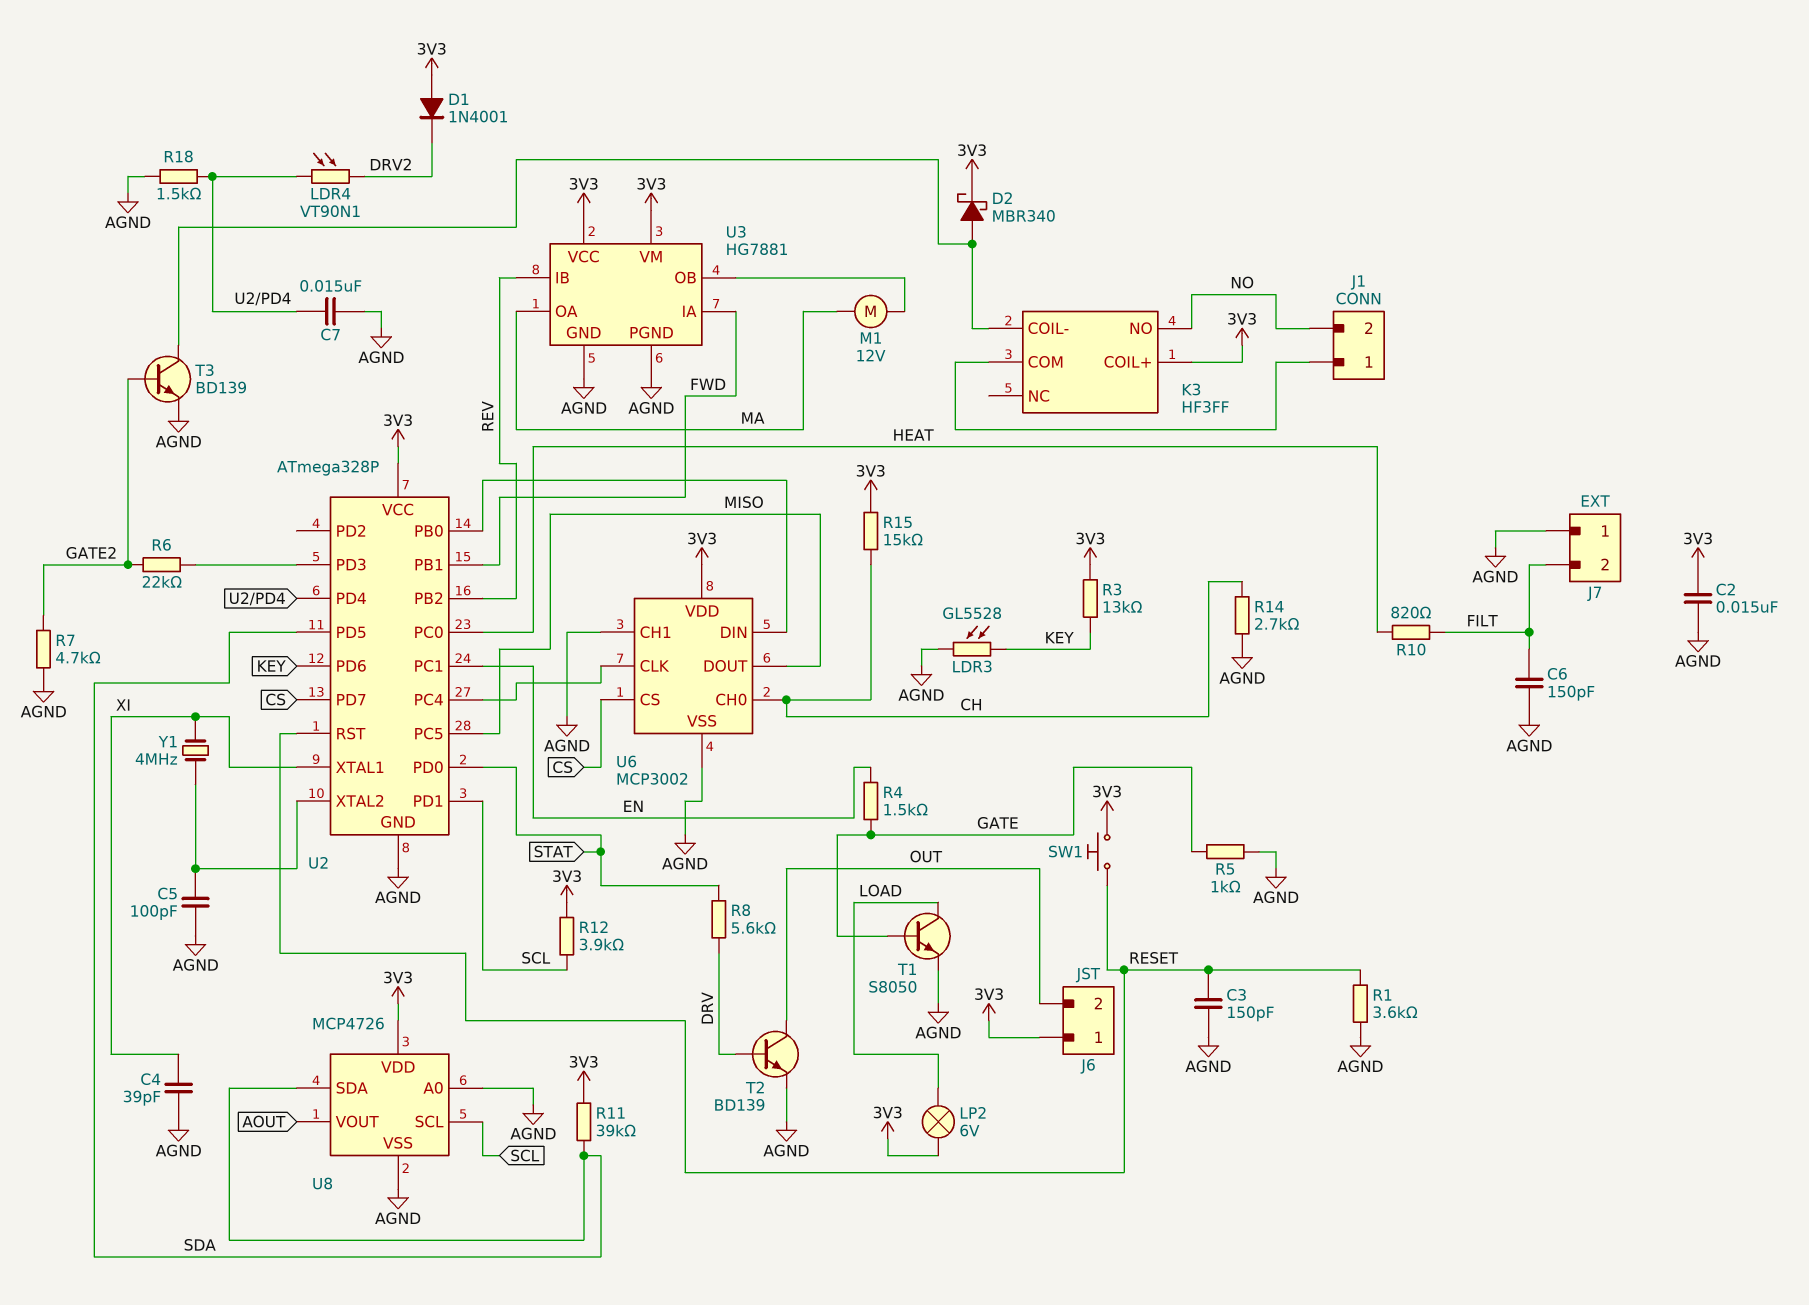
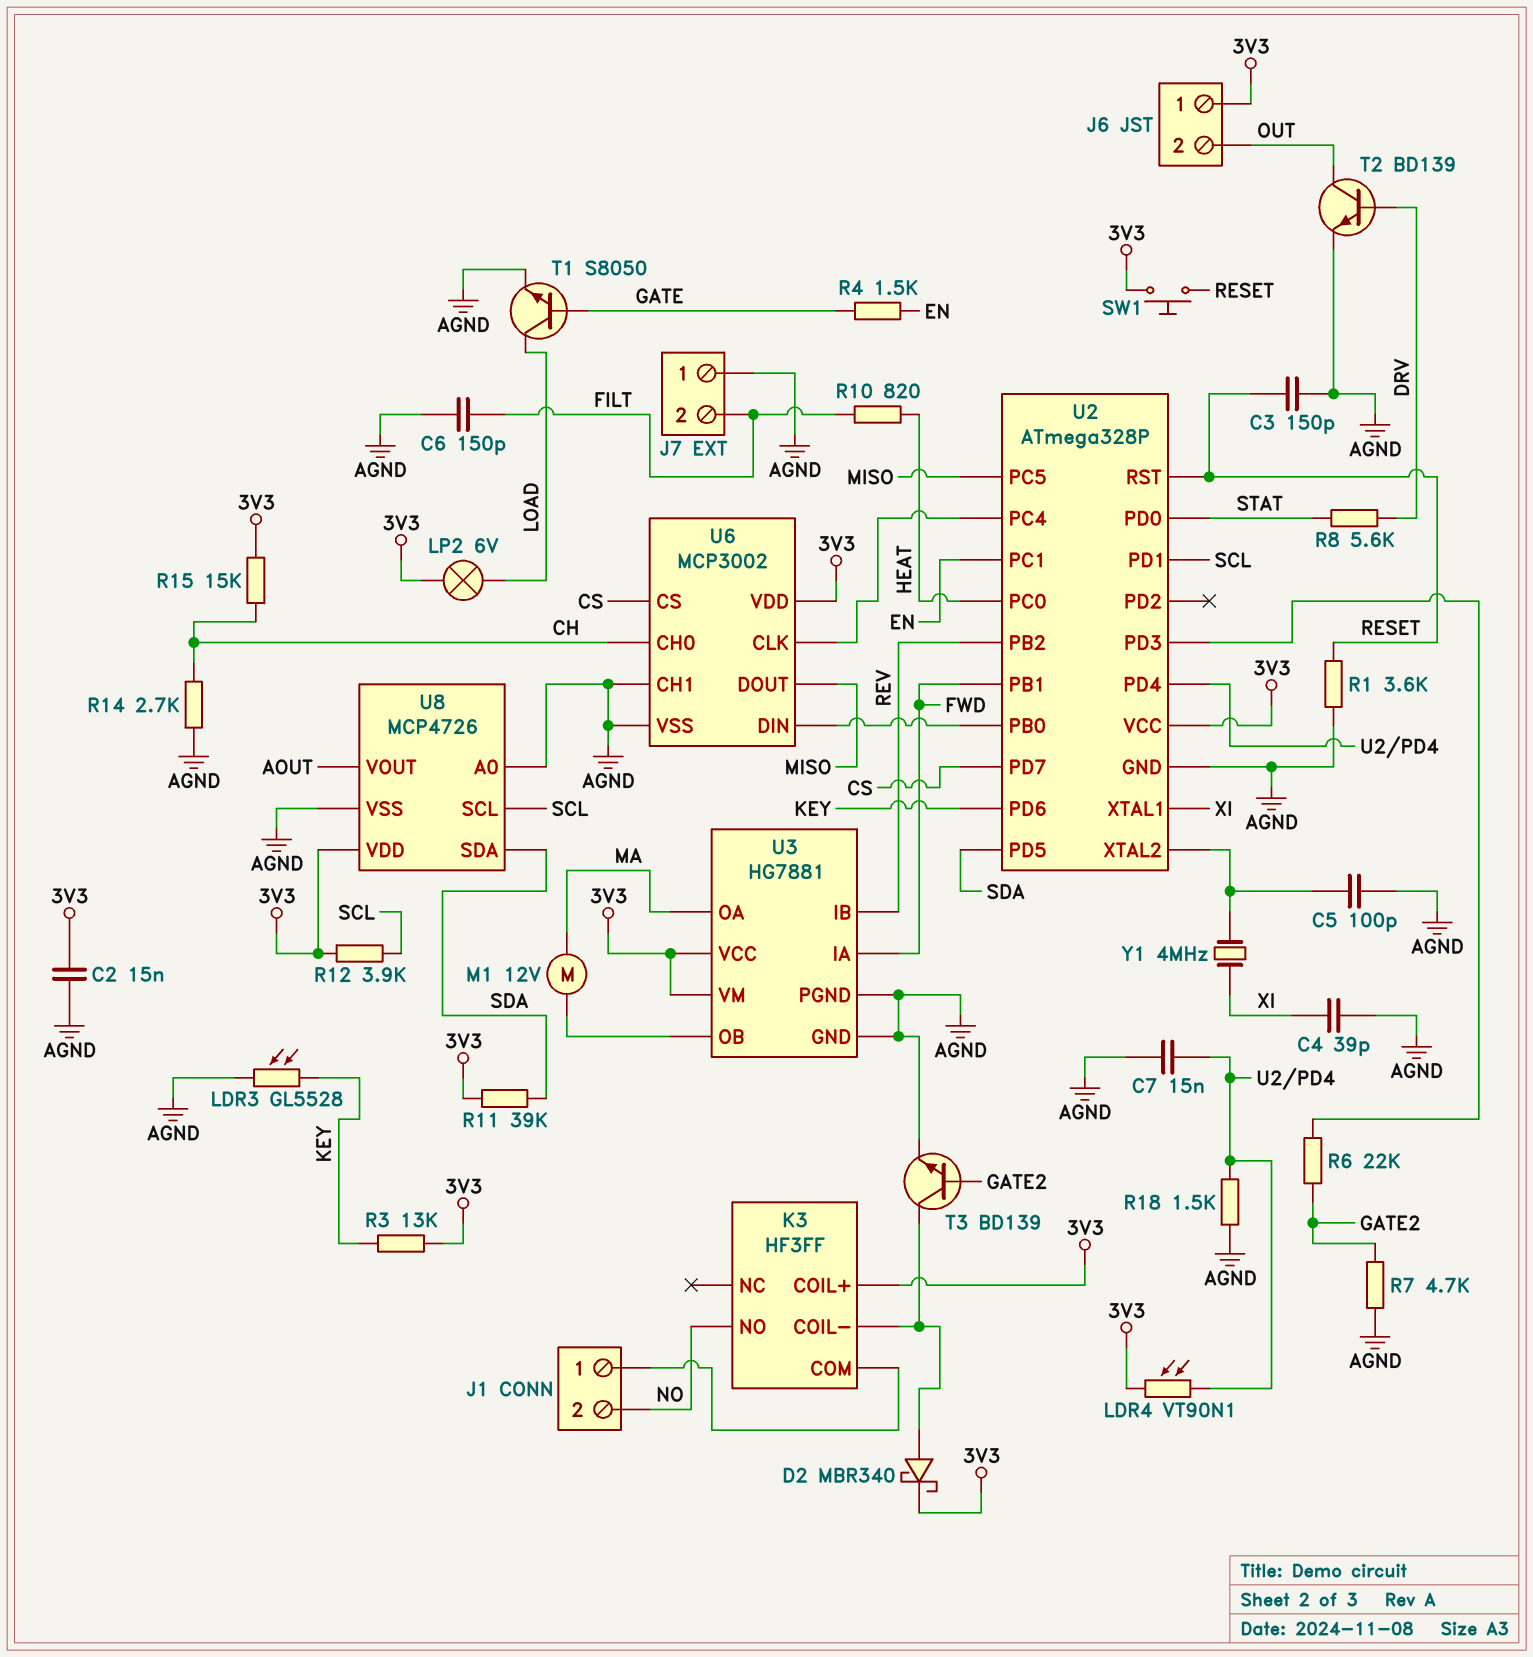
D1: diode 1N4001 (A 3V3, K DRV2) -> none
LDR4: VT90N1 (DRV2, U2/PD4) -> VT90N1 (3V3, U2/PD4)
R5: 1k (AGND, GATE) -> none

